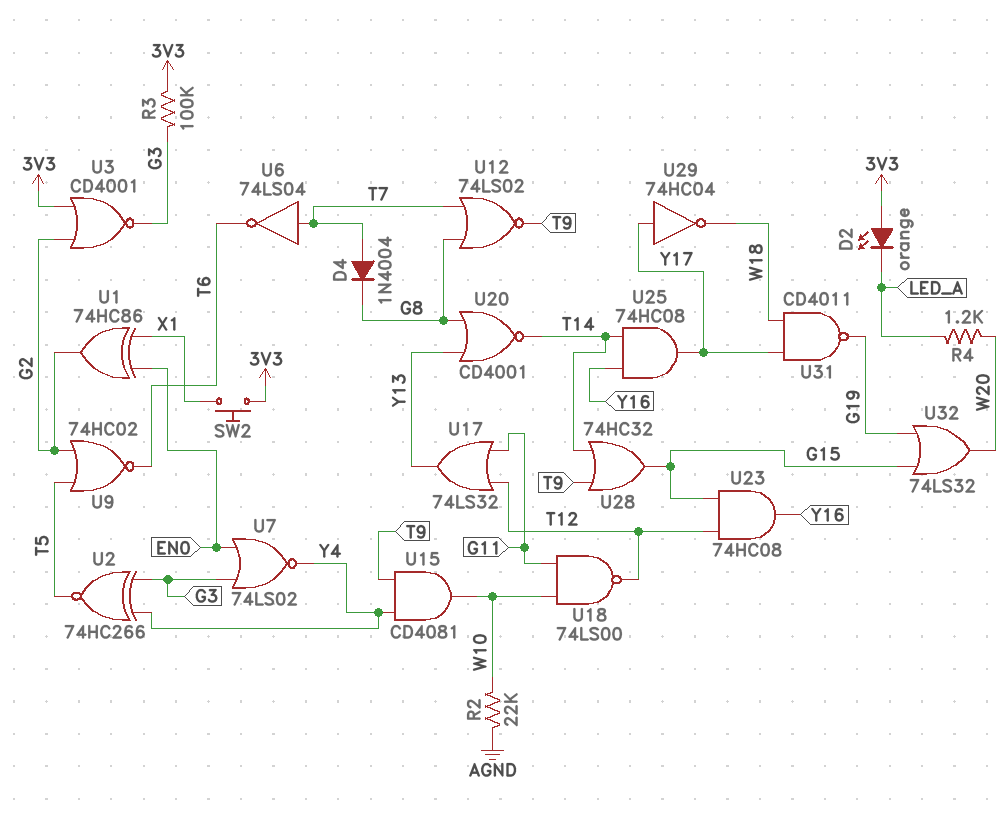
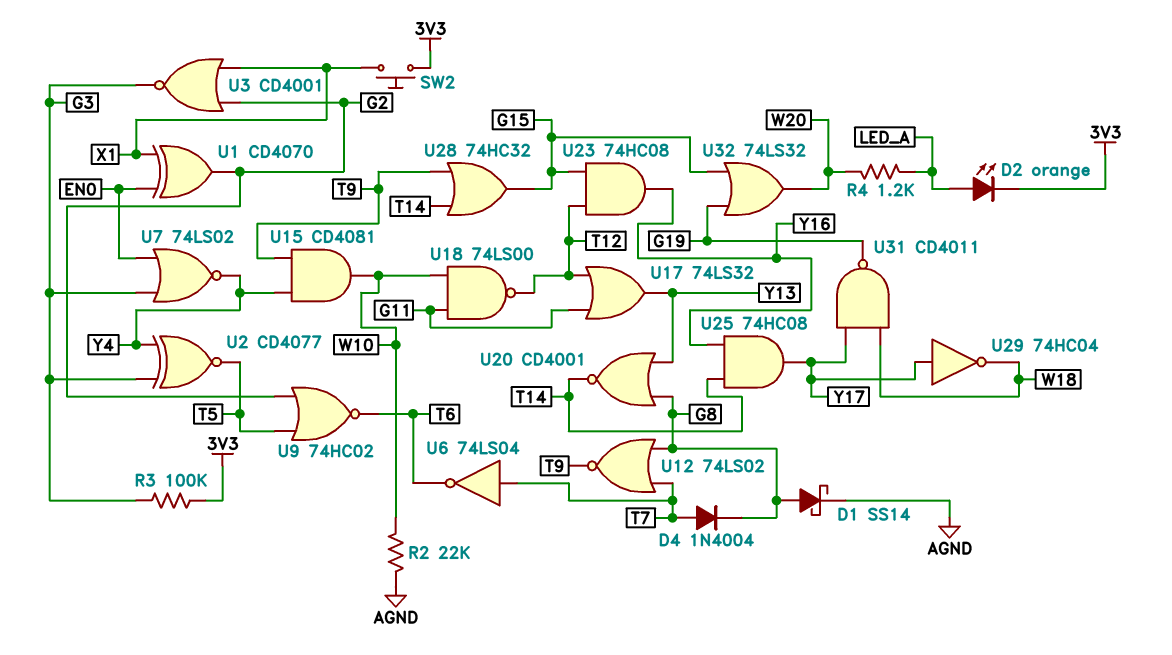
D1: none -> schottky SS14 (A G8, K AGND)
D2: LED orange (A 3V3, K LED_A) -> LED orange (A LED_A, K 3V3)
U1: XOR 74HC86 (in EN0, in X1, out G2) -> XOR CD4070 (in EN0, in X1, out G2)
U2: XNOR 74HC266 (in G3, in Y4, out T5) -> XNOR CD4077 (in G3, in Y4, out T5)
U3: NOR CD4001 (in 3V3, in G2, out G3) -> NOR CD4001 (in G2, in X1, out G3)

